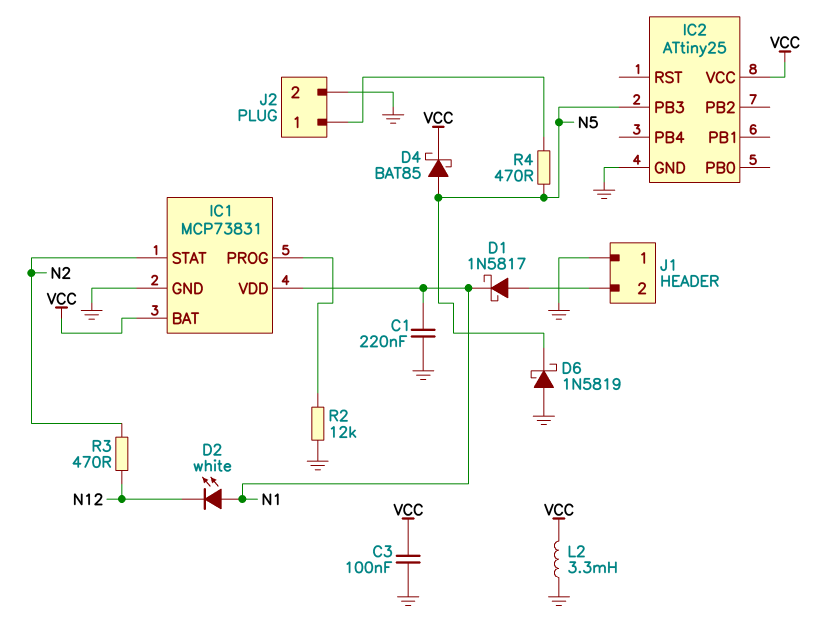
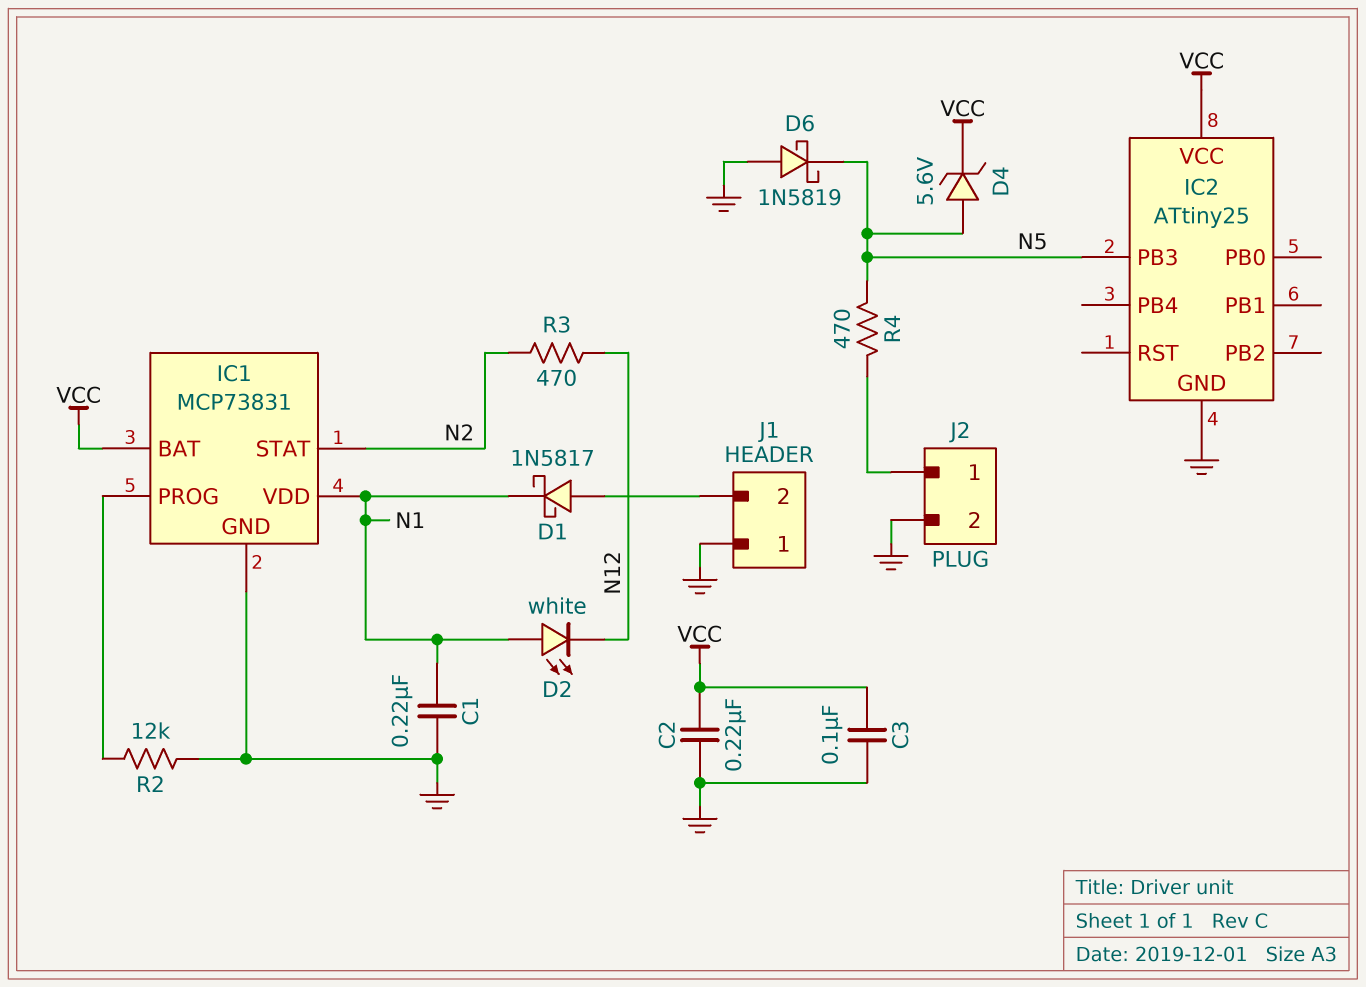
C2: none -> 220nF (GND, VCC)
D4: schottky BAT85 (A N5, K VCC) -> zener 5.6V (A N5, K VCC)
L2: 3.3mH (GND, VCC) -> none

